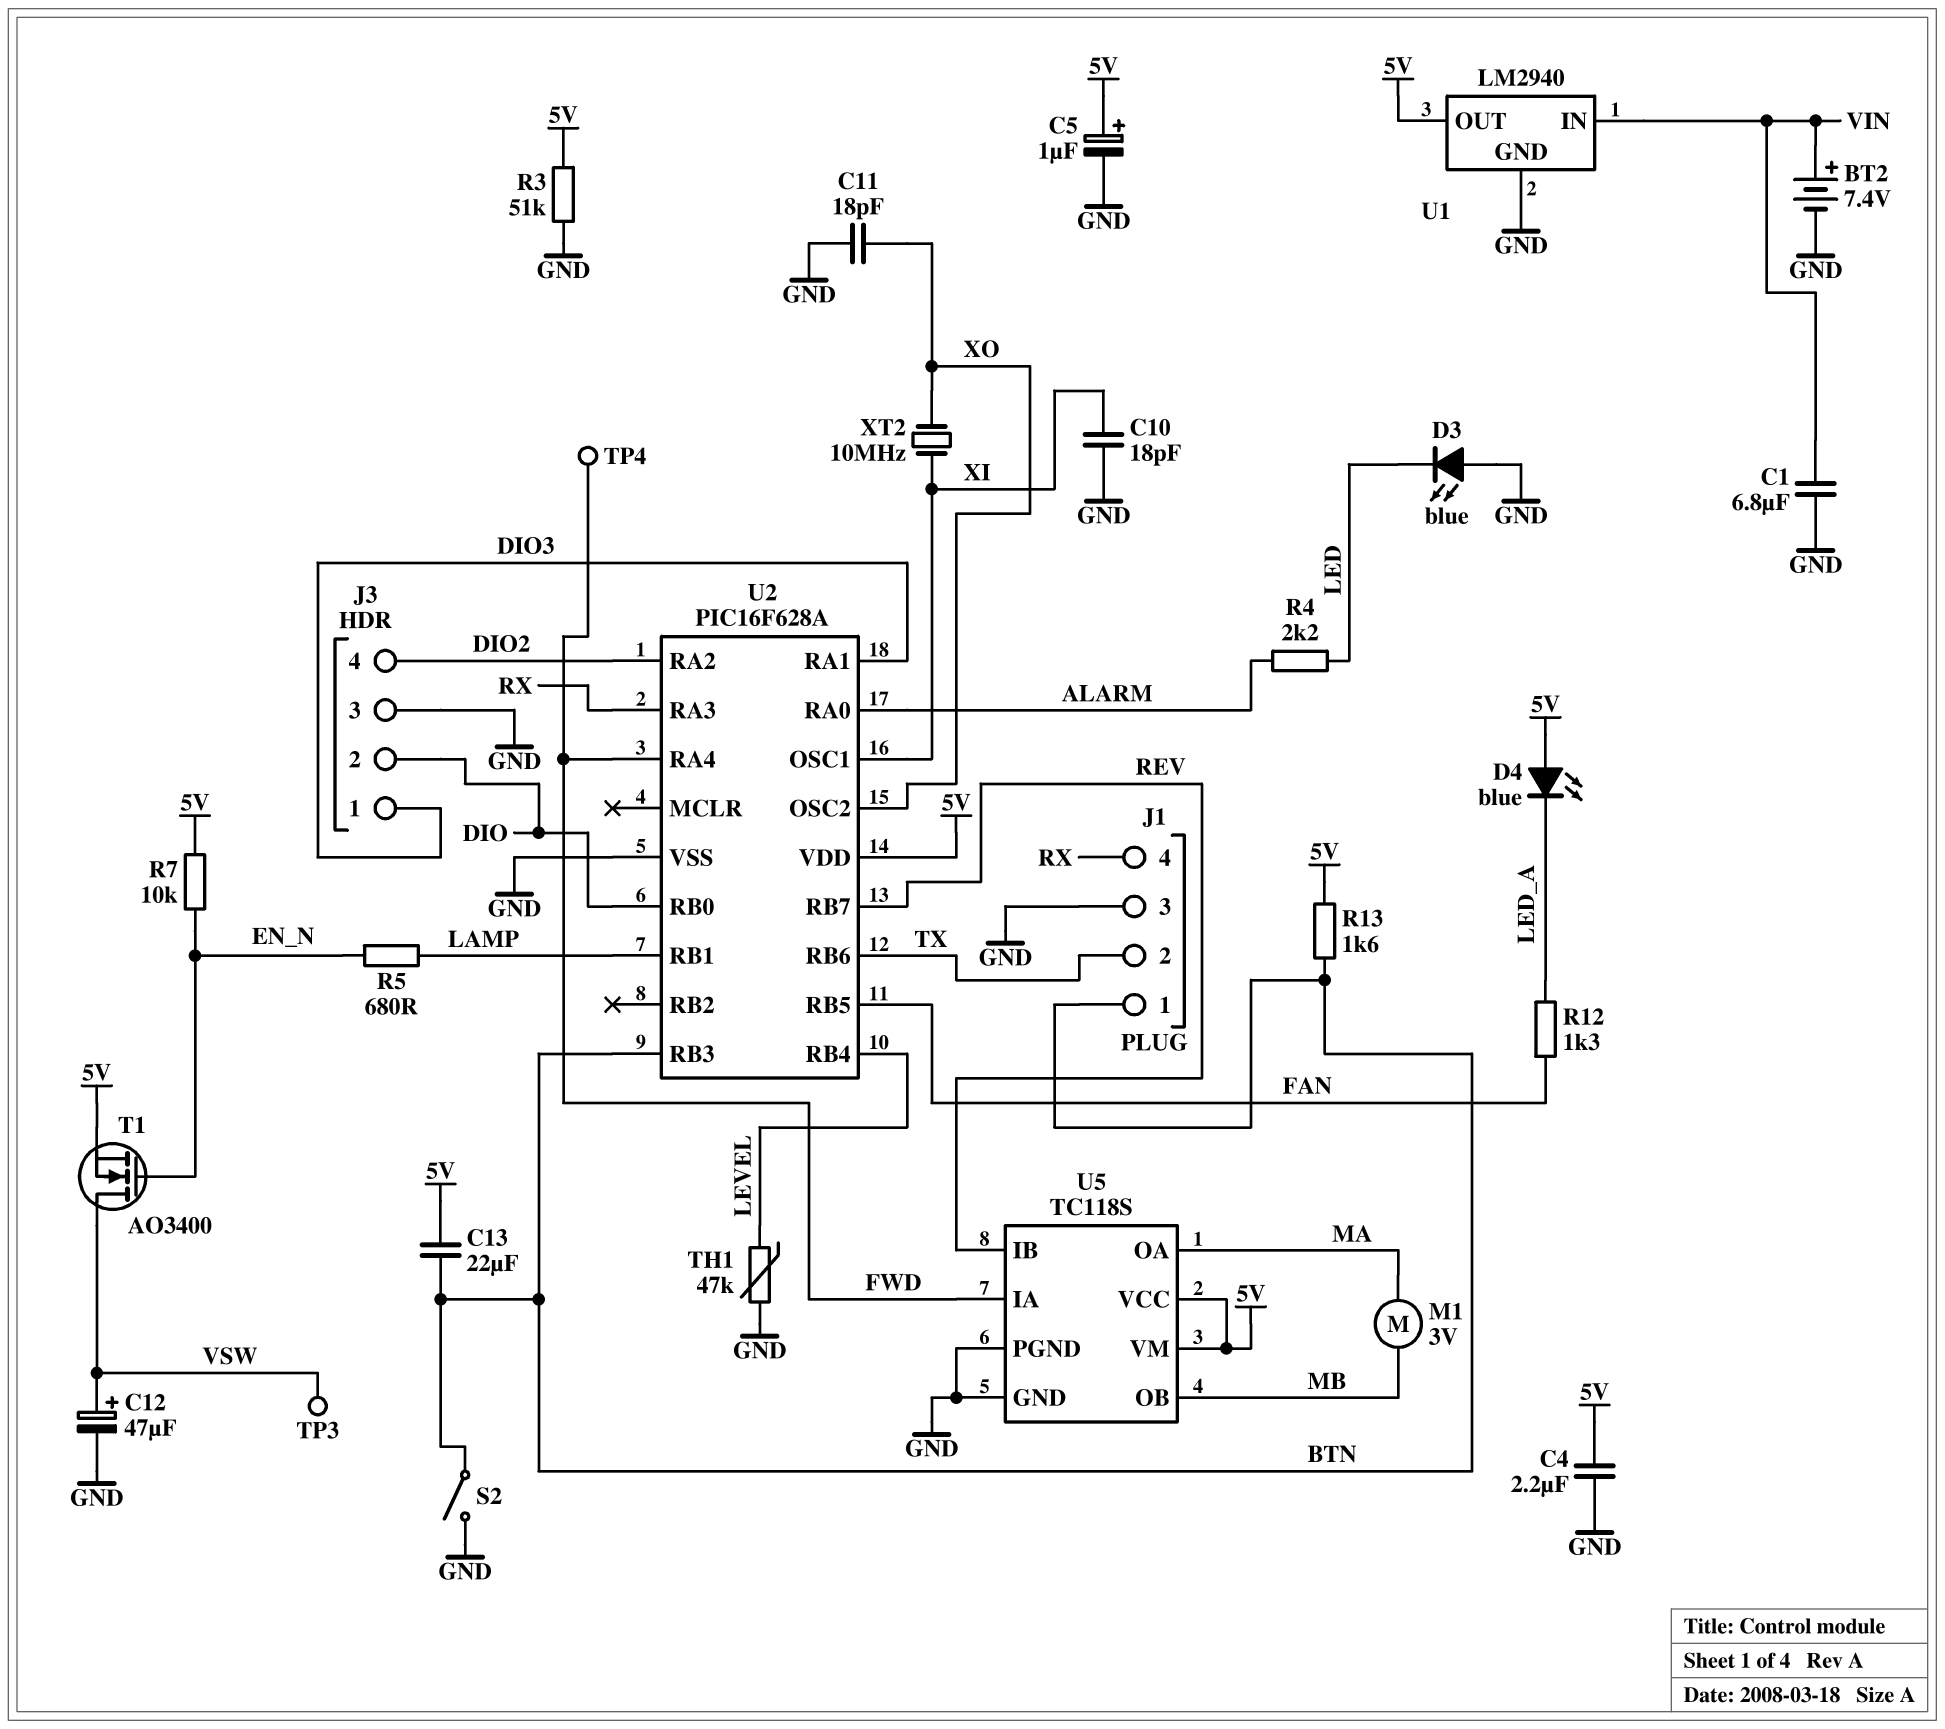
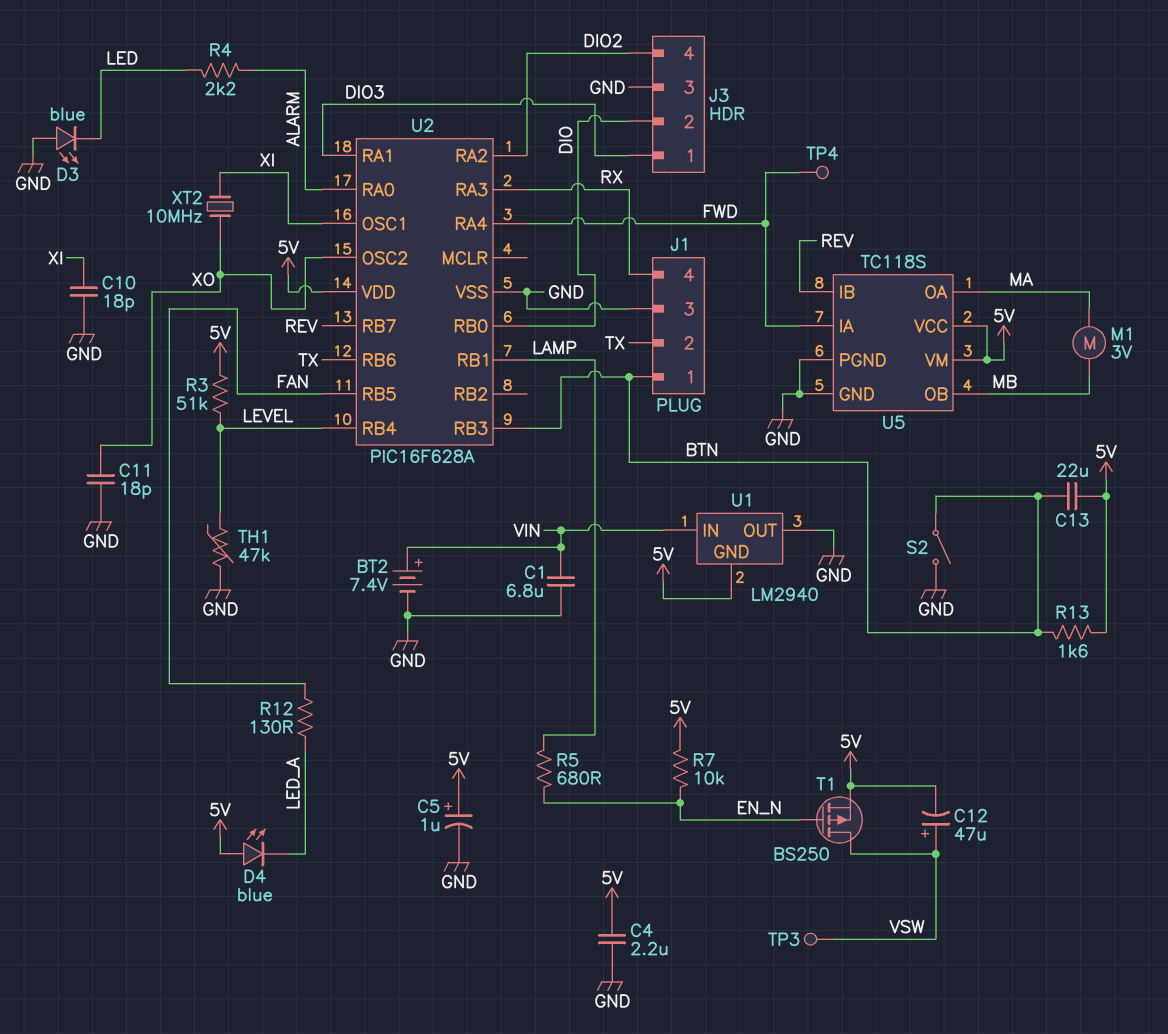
C12: 47uF (plus VSW, minus GND) -> 47uF (plus VSW, minus 5V)
R3: 51k (5V, GND) -> 51k (5V, LEVEL)
R12: 1.3k (FAN, LED_A) -> 130 (FAN, LED_A)
T1: NMOS AO3400 (G EN_N, D VSW, S 5V) -> PMOS BS250 (G EN_N, D VSW, S 5V)
U1 pin GND: GND -> 5V
U1 pin OUT: 5V -> GND

